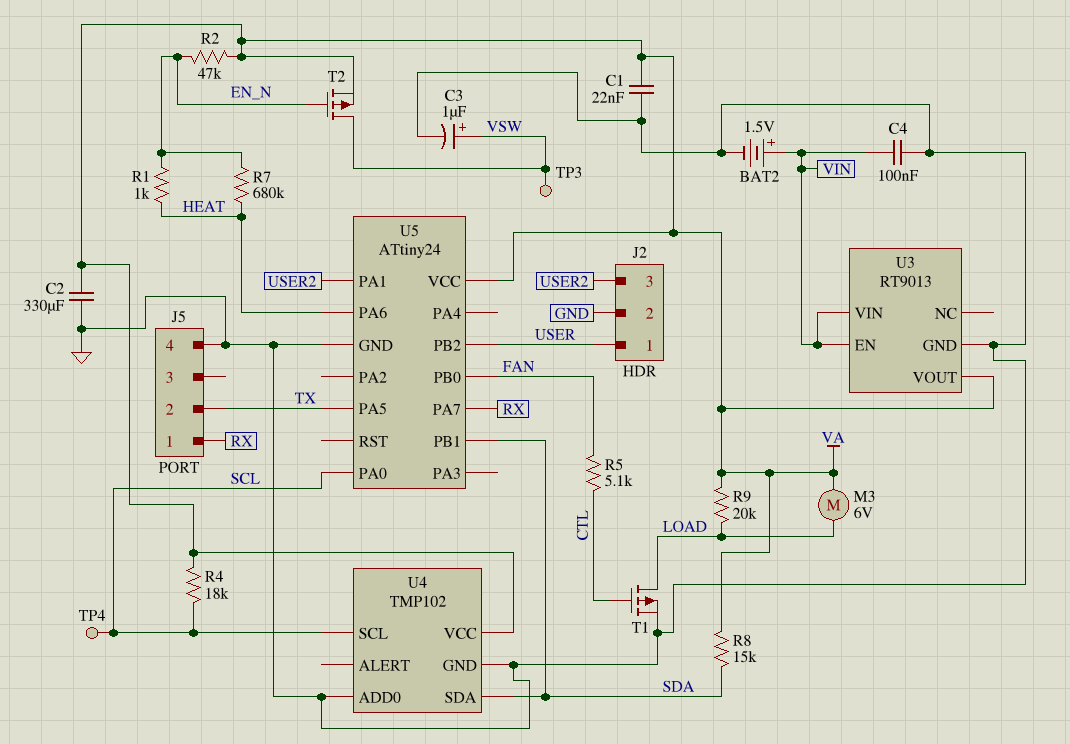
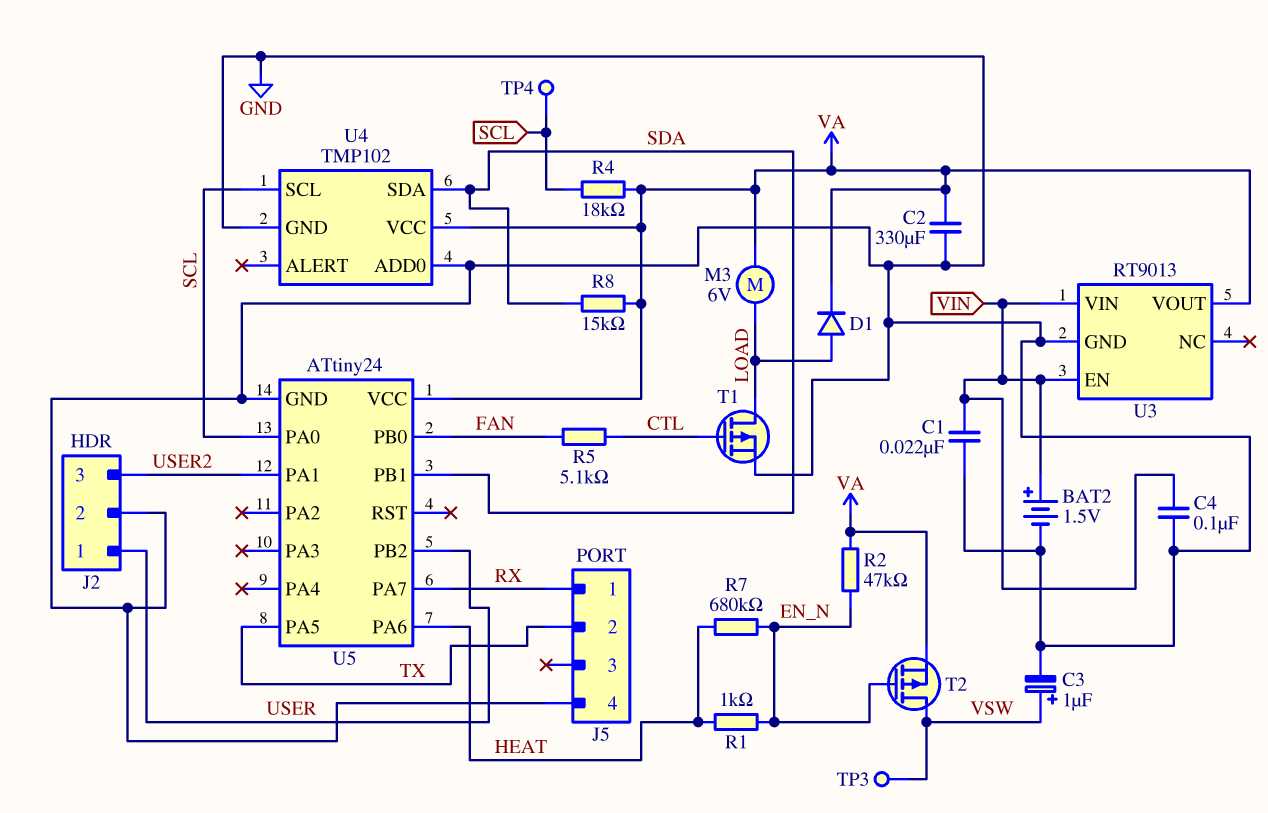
C1: 22nF (GND, VA) -> 22nF (GND, VIN)
D1: none -> diode (A LOAD, K VA)
R9: 20k (LOAD, VA) -> none

